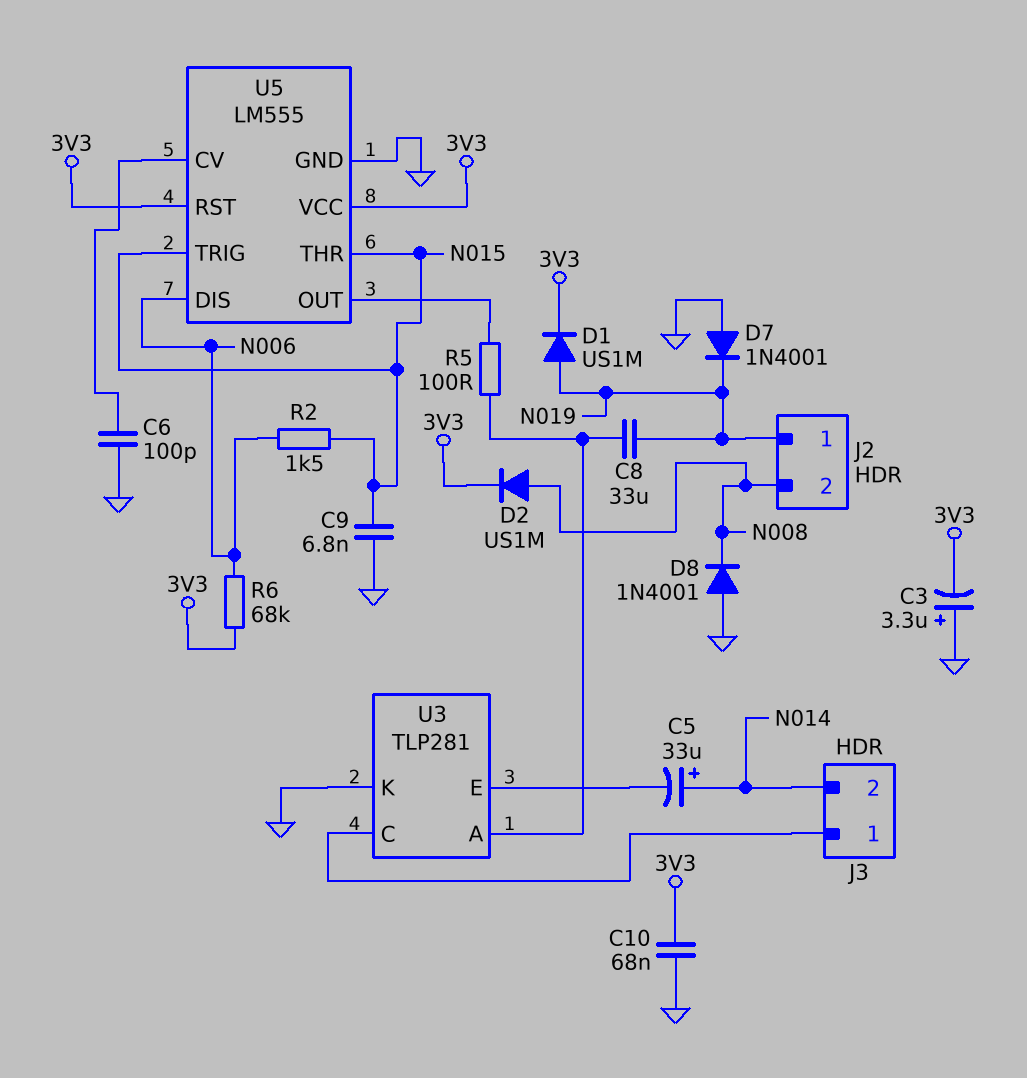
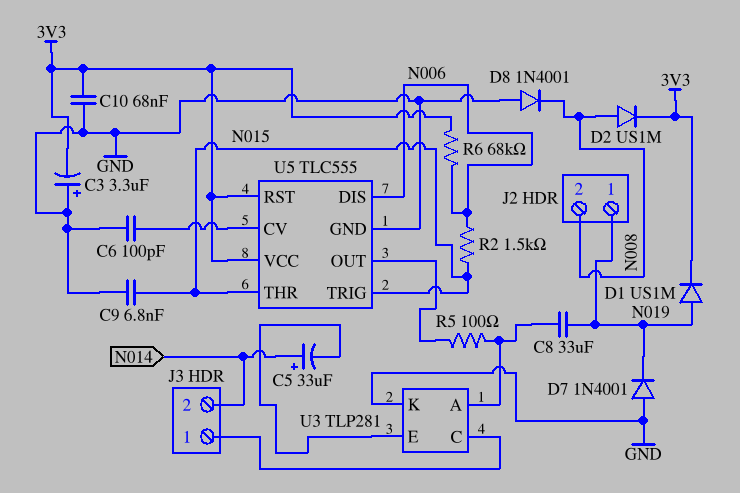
U5: LM555 -> TLC555

